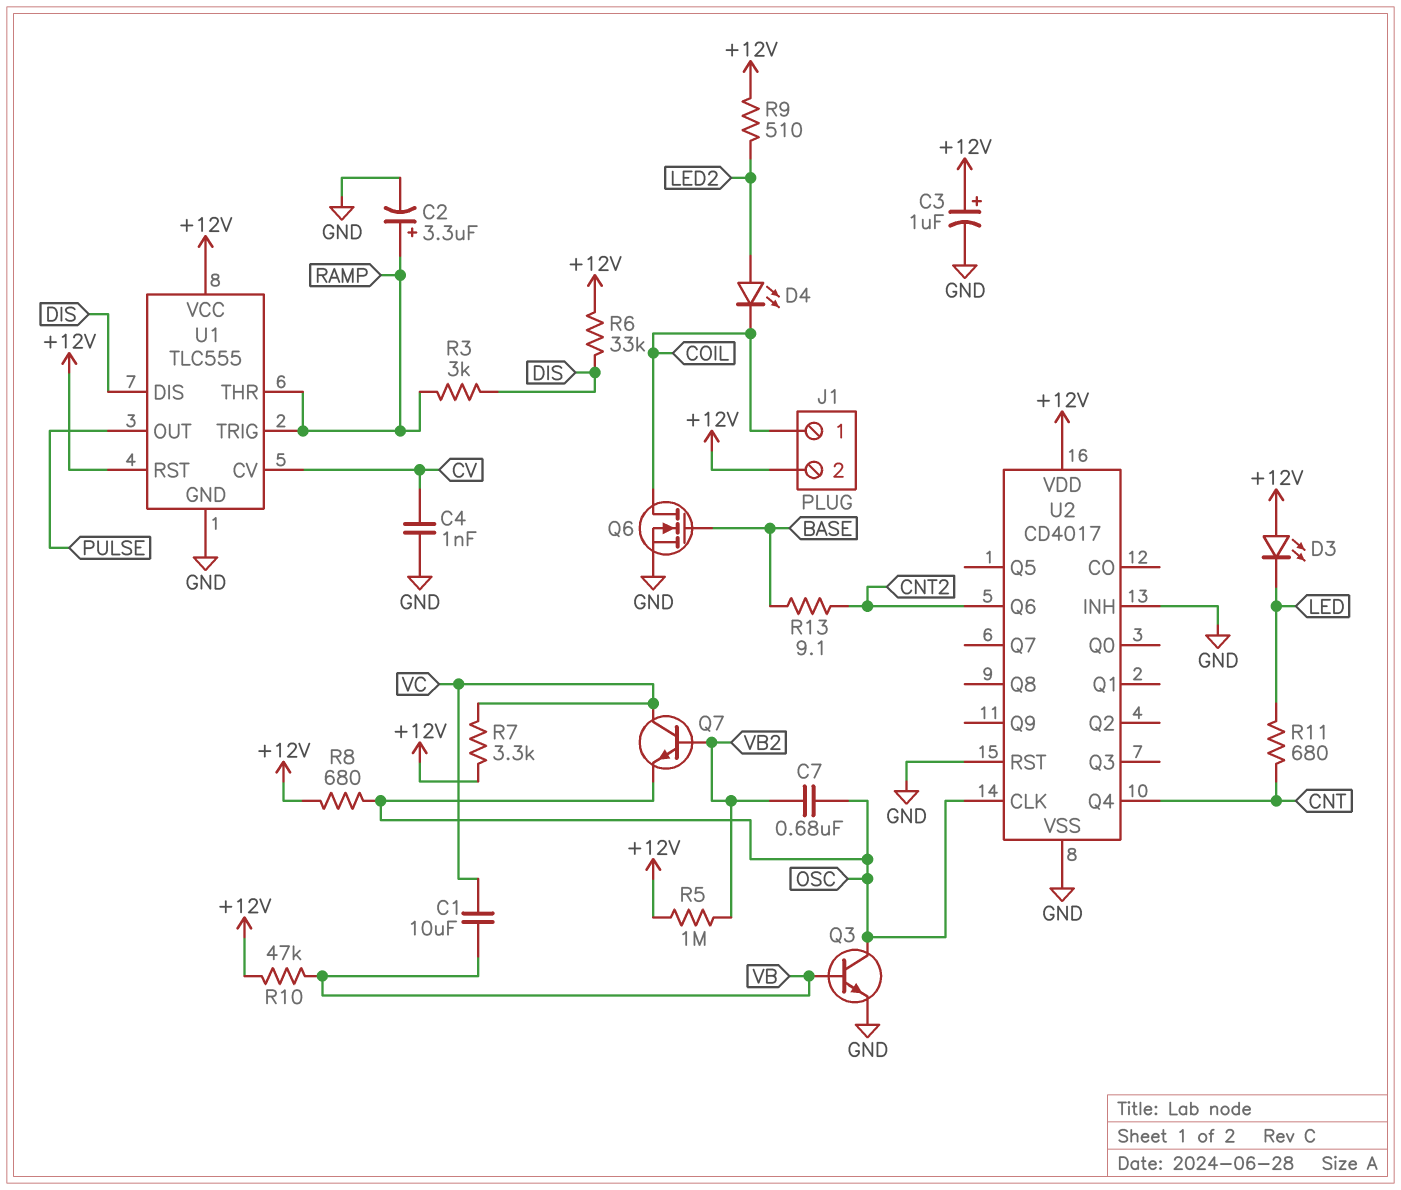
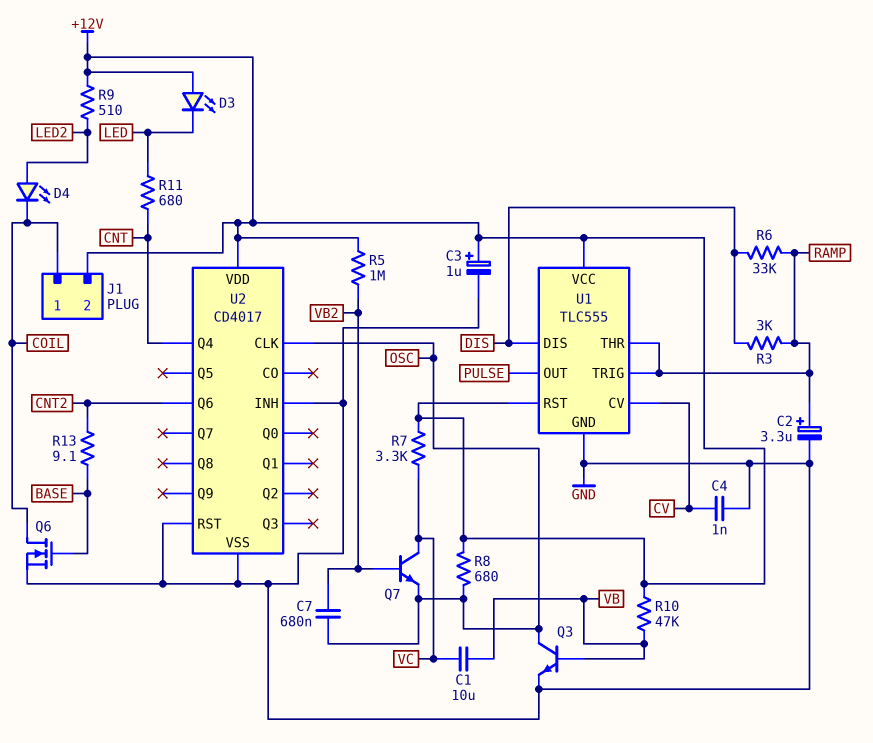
R6: 33k (+12V, DIS) -> 33k (DIS, RAMP)

